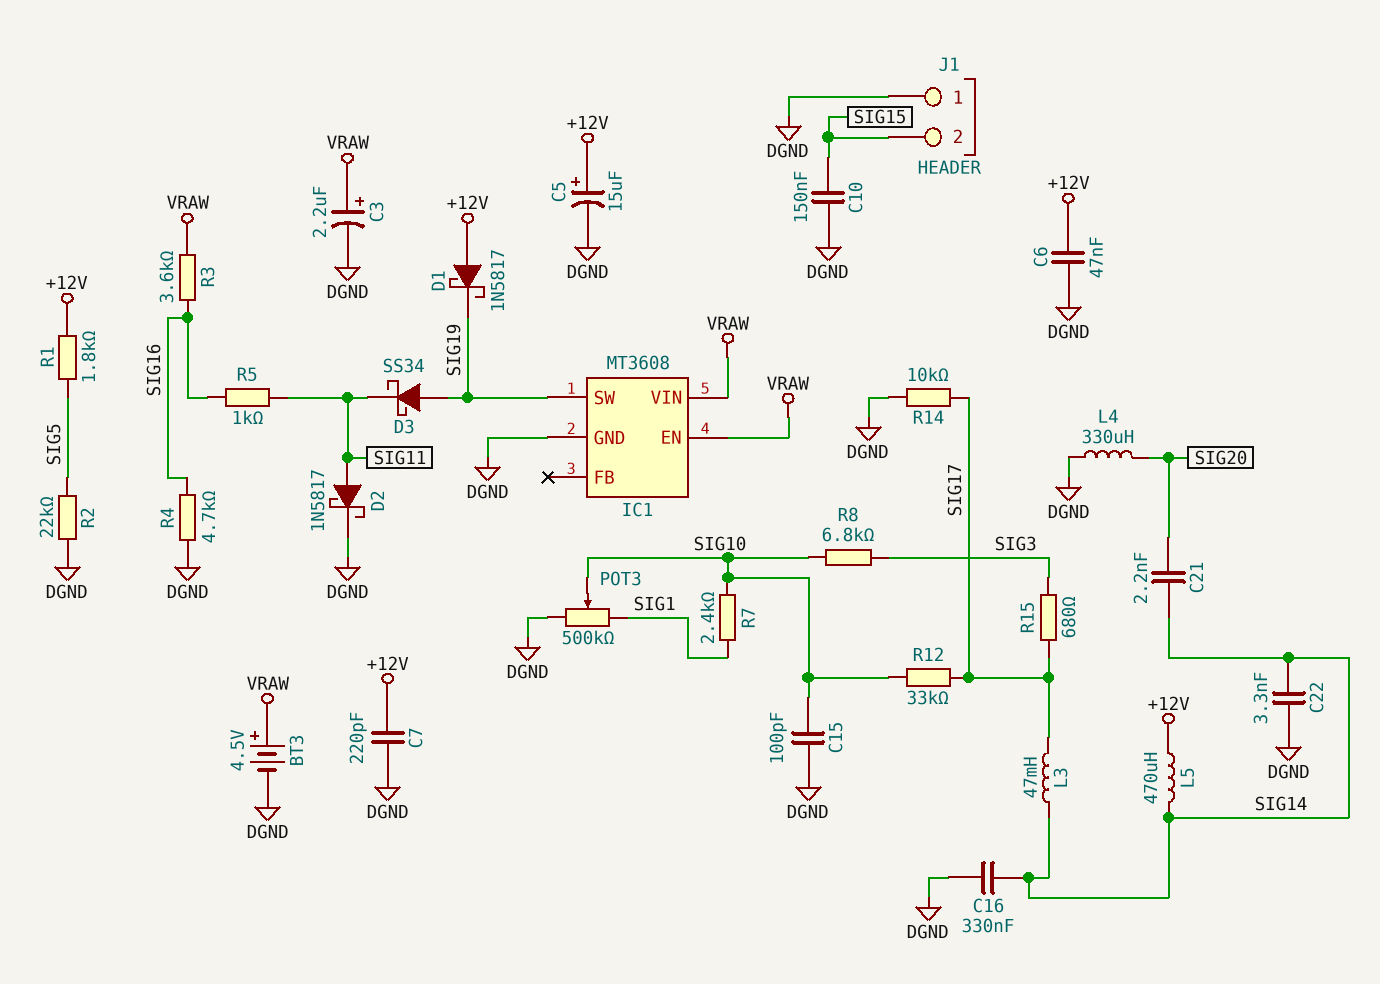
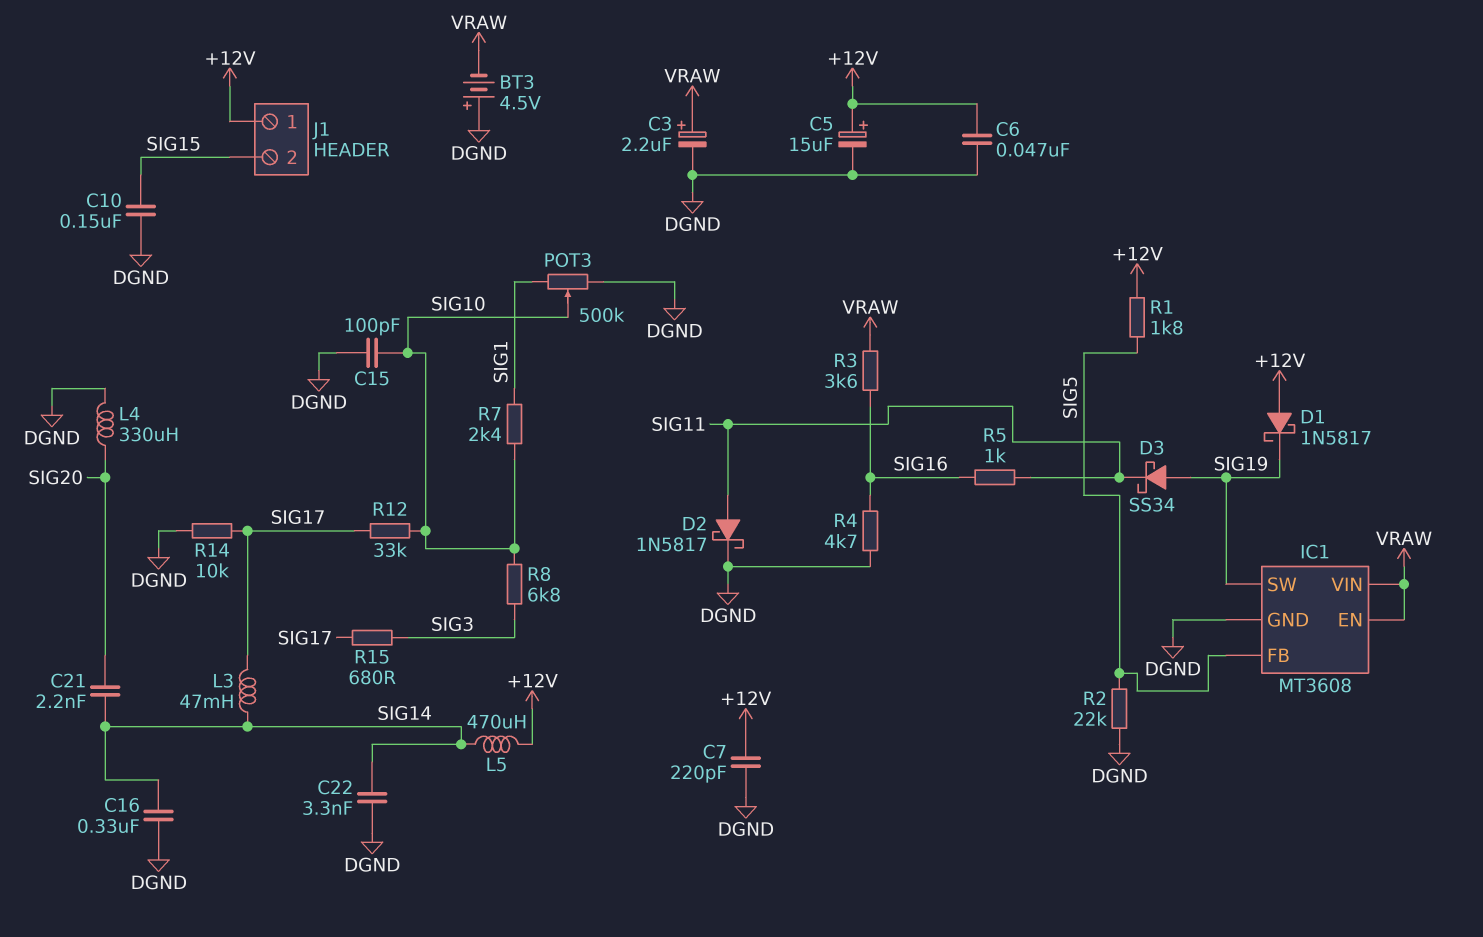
BT3: 4.5V (plus VRAW, minus DGND) -> 4.5V (plus DGND, minus VRAW)
IC1 pin FB: none -> SIG5
J1 pin 1: DGND -> +12V

